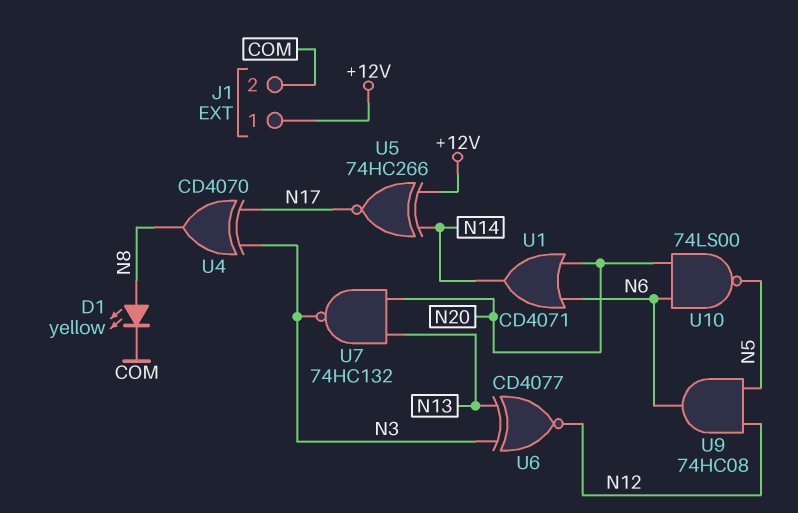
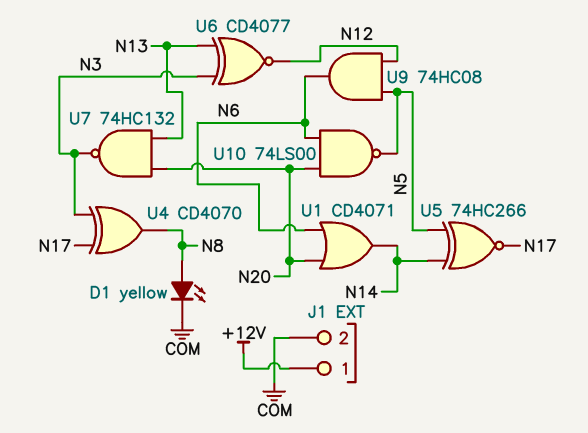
U5: XNOR 74HC266 (in +12V, in N14, out N17) -> XNOR 74HC266 (in N5, in N14, out N17)

